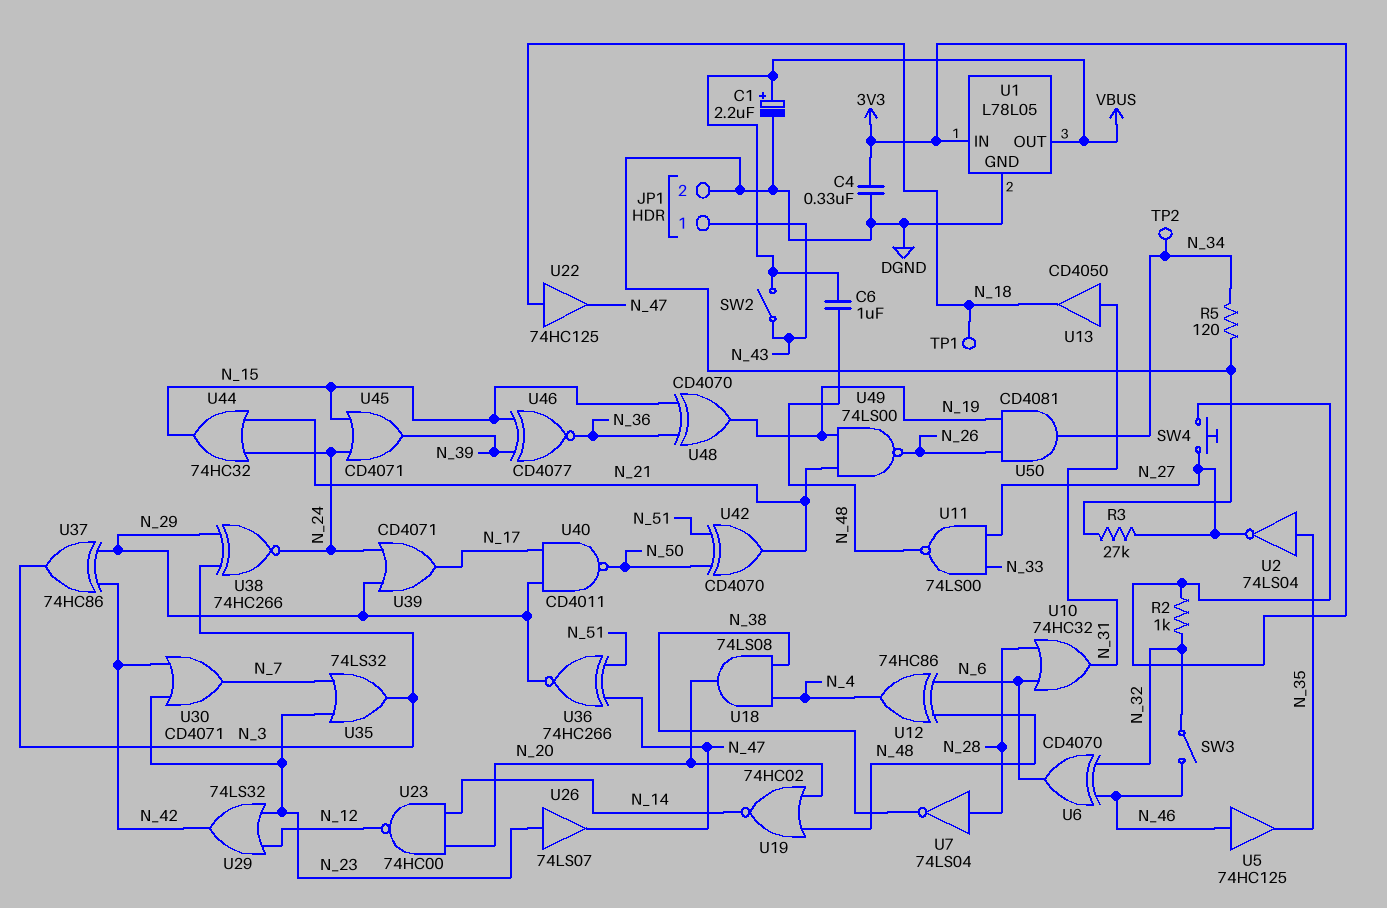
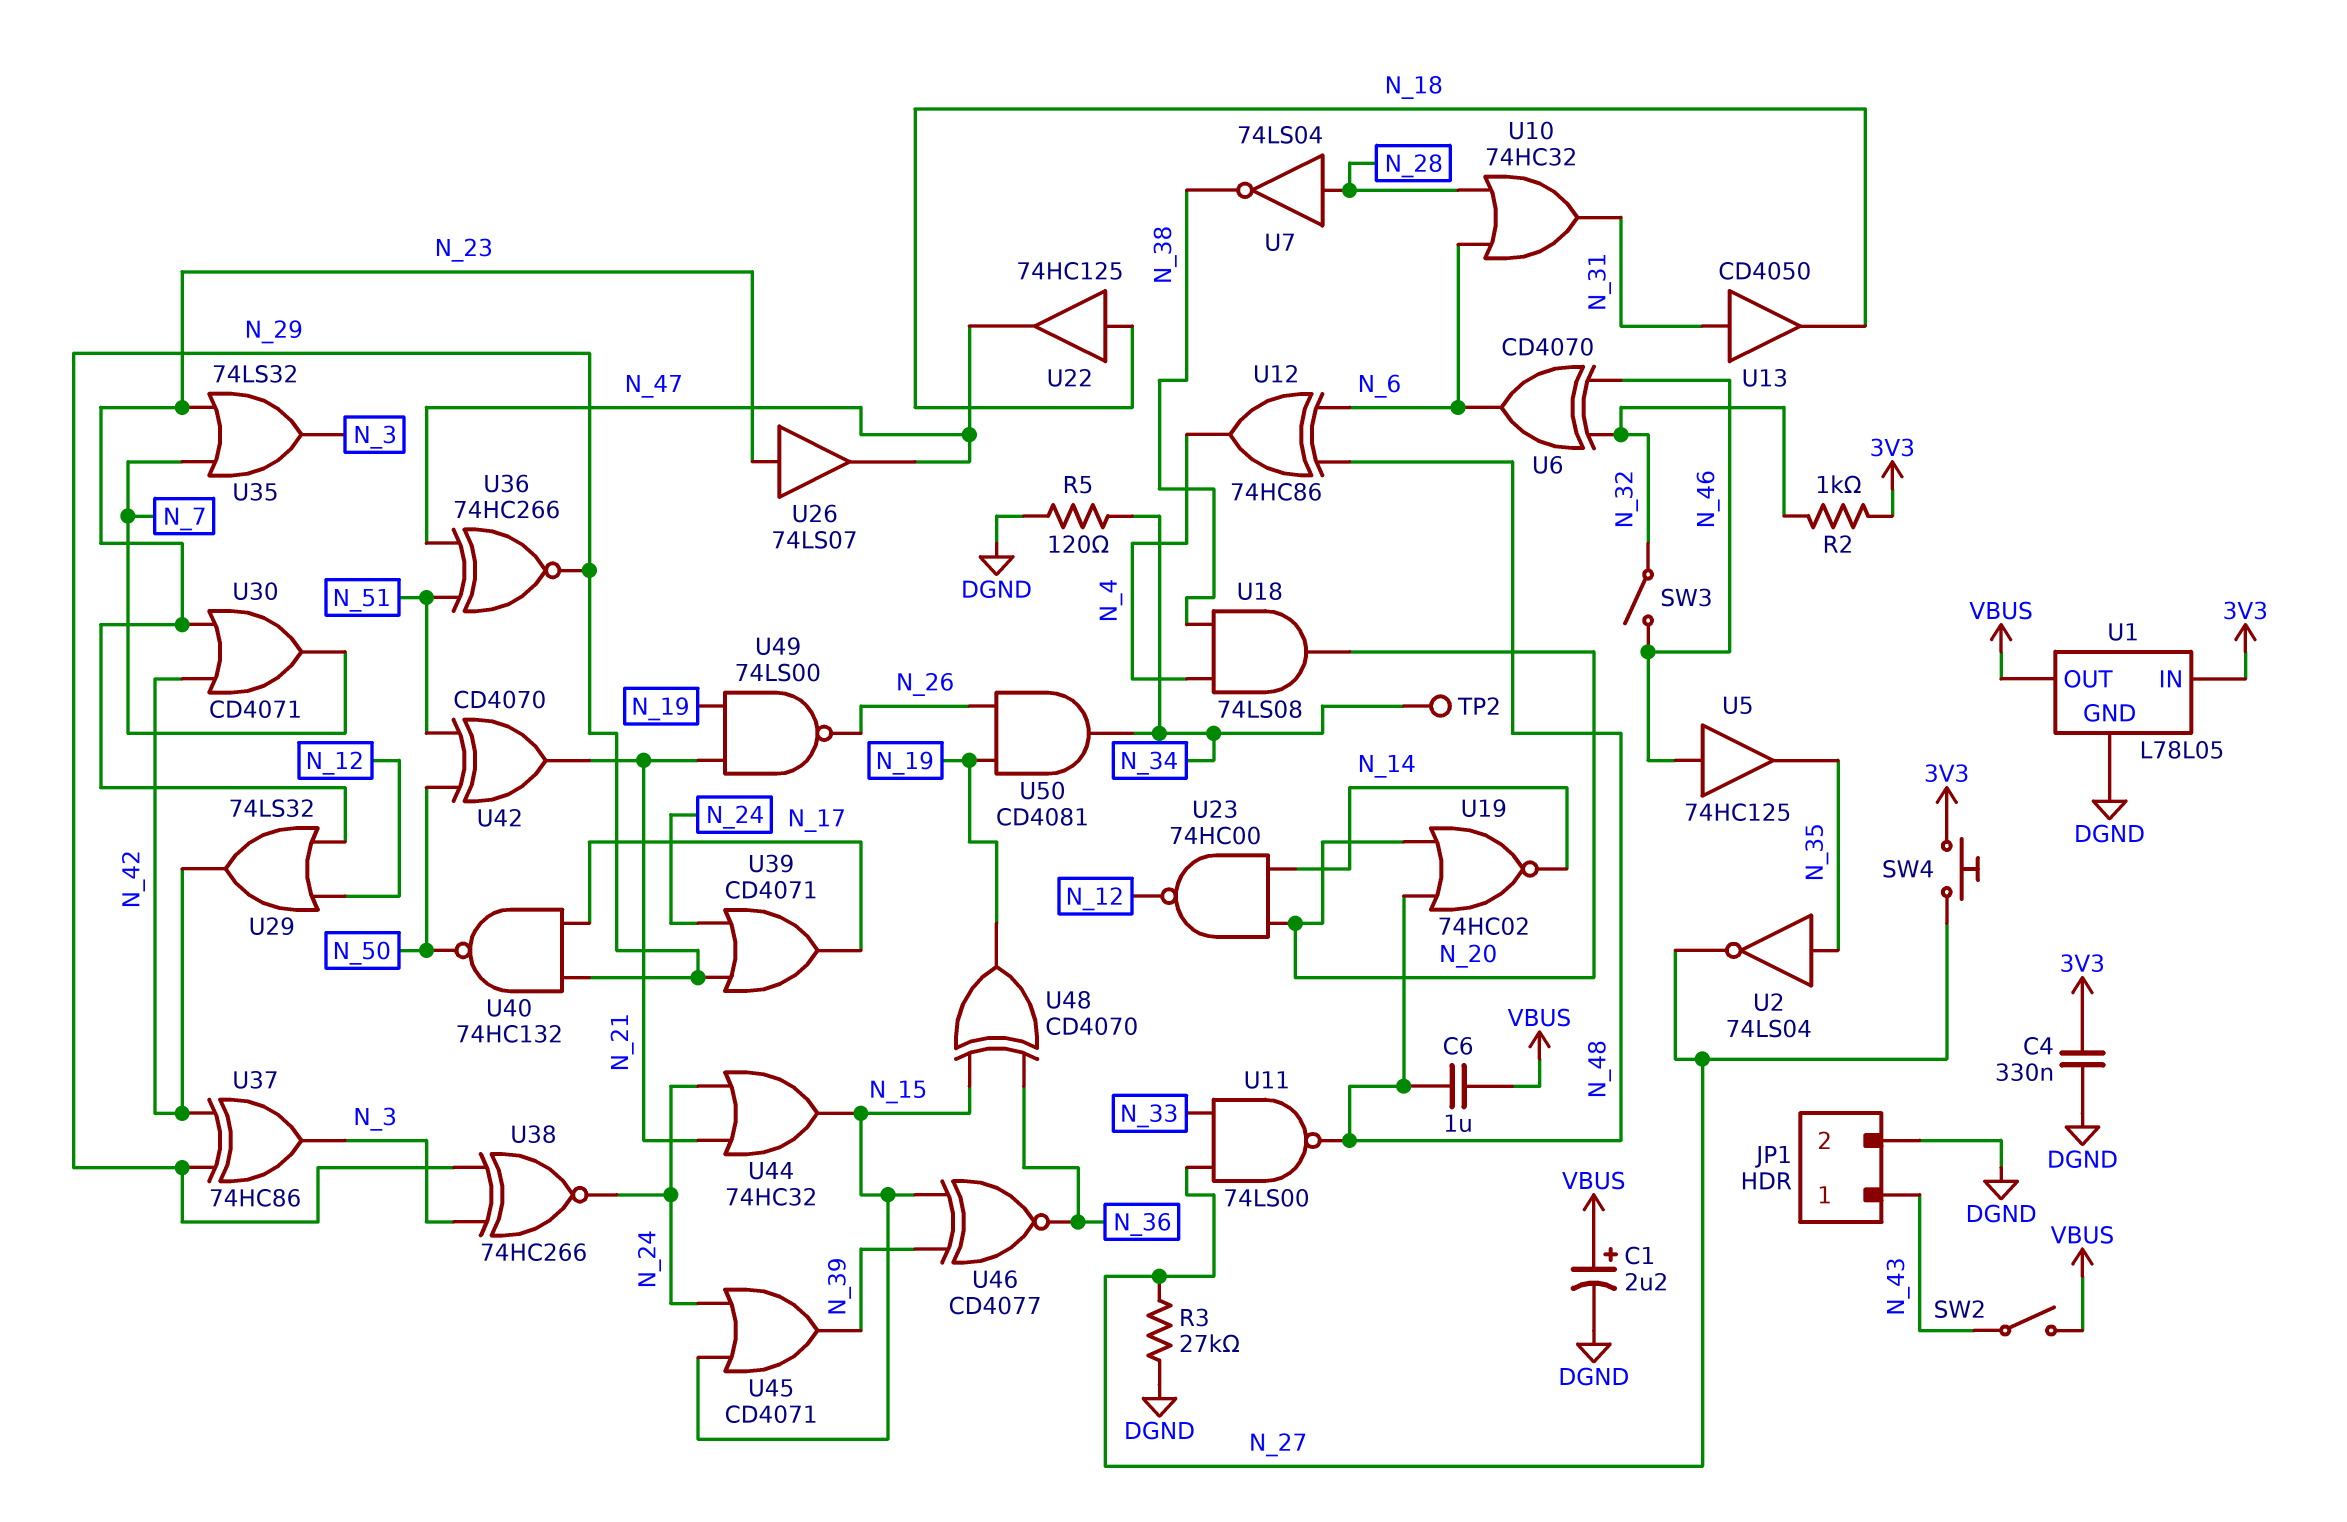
TP1: test point (N_18) -> none
U40: NAND CD4011 (in N_17, in N_29, out N_50) -> NAND 74HC132 (in N_17, in N_29, out N_50)

